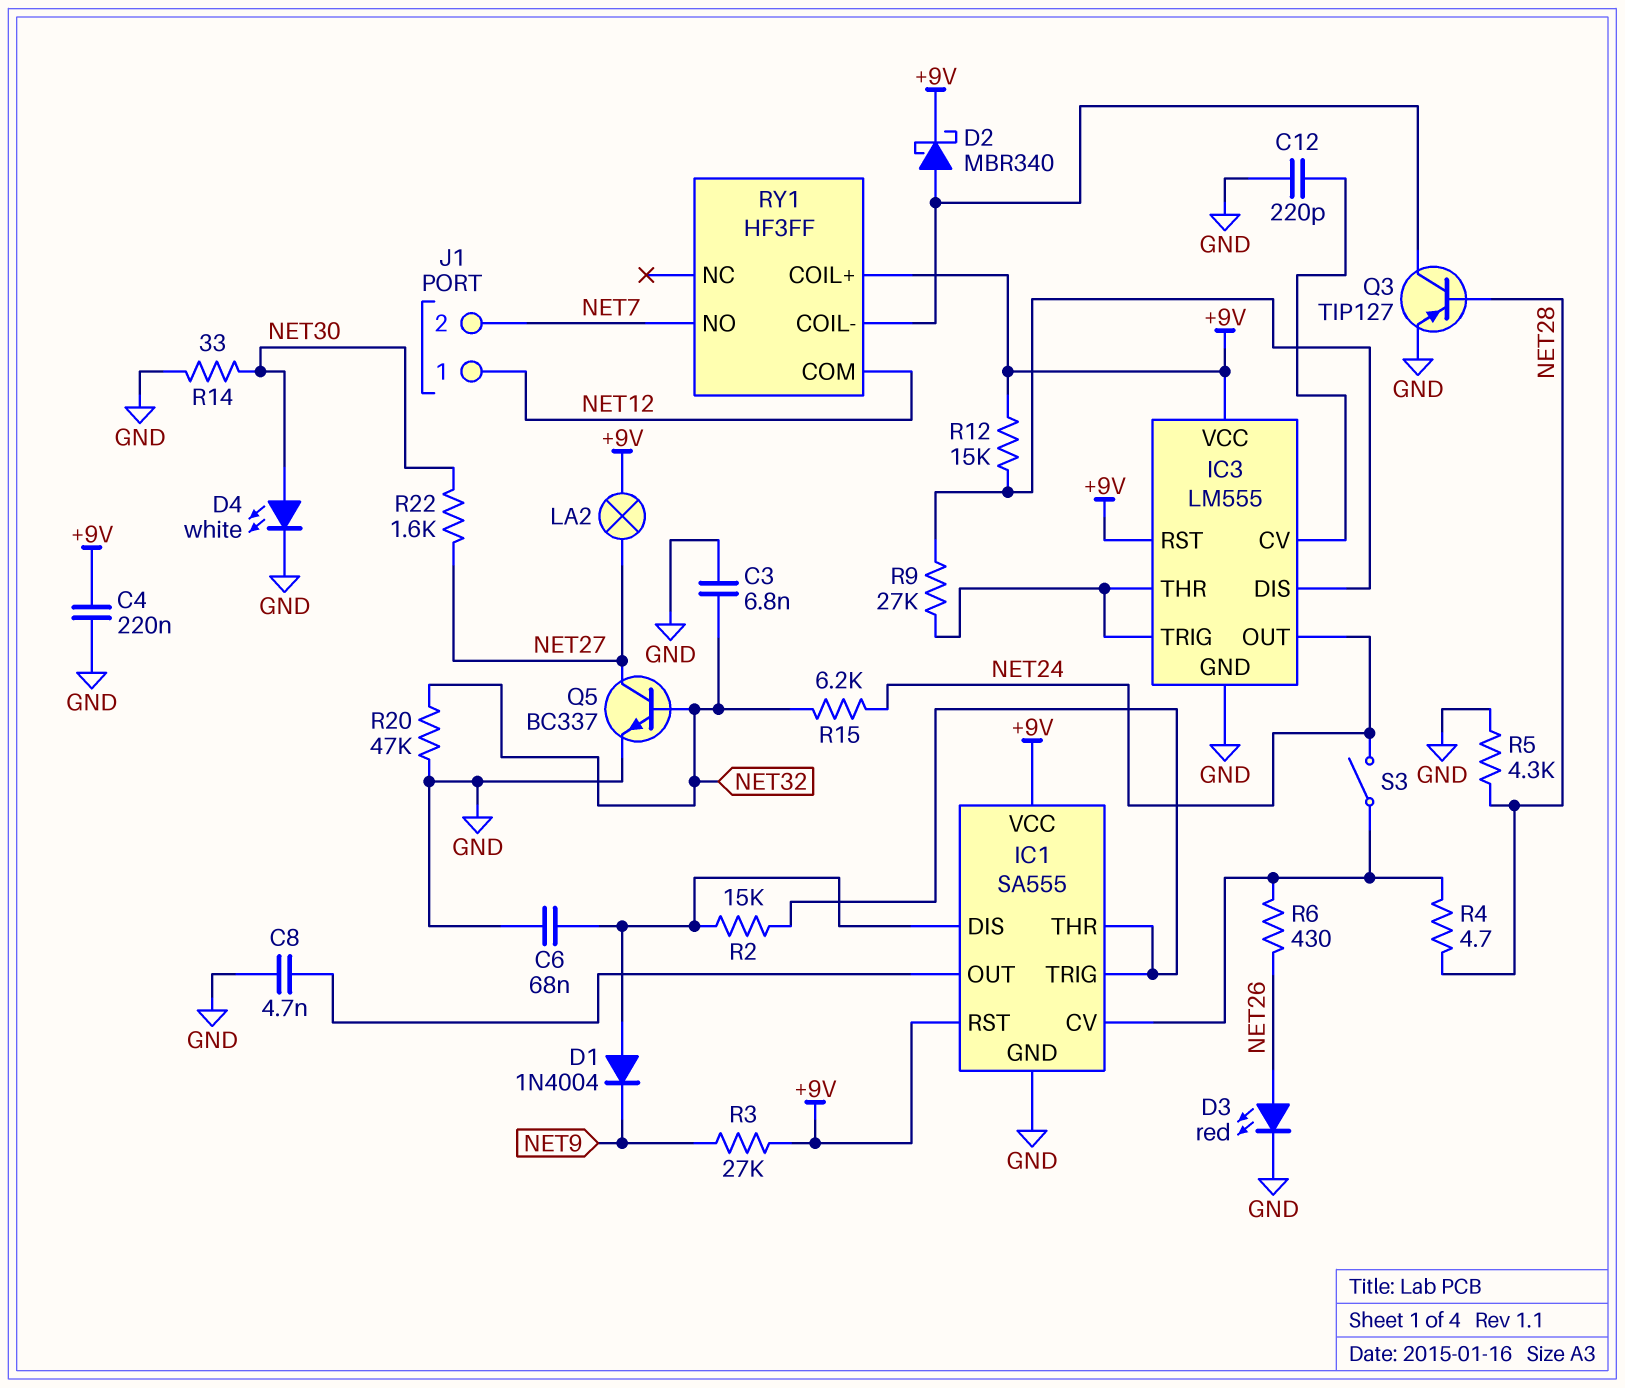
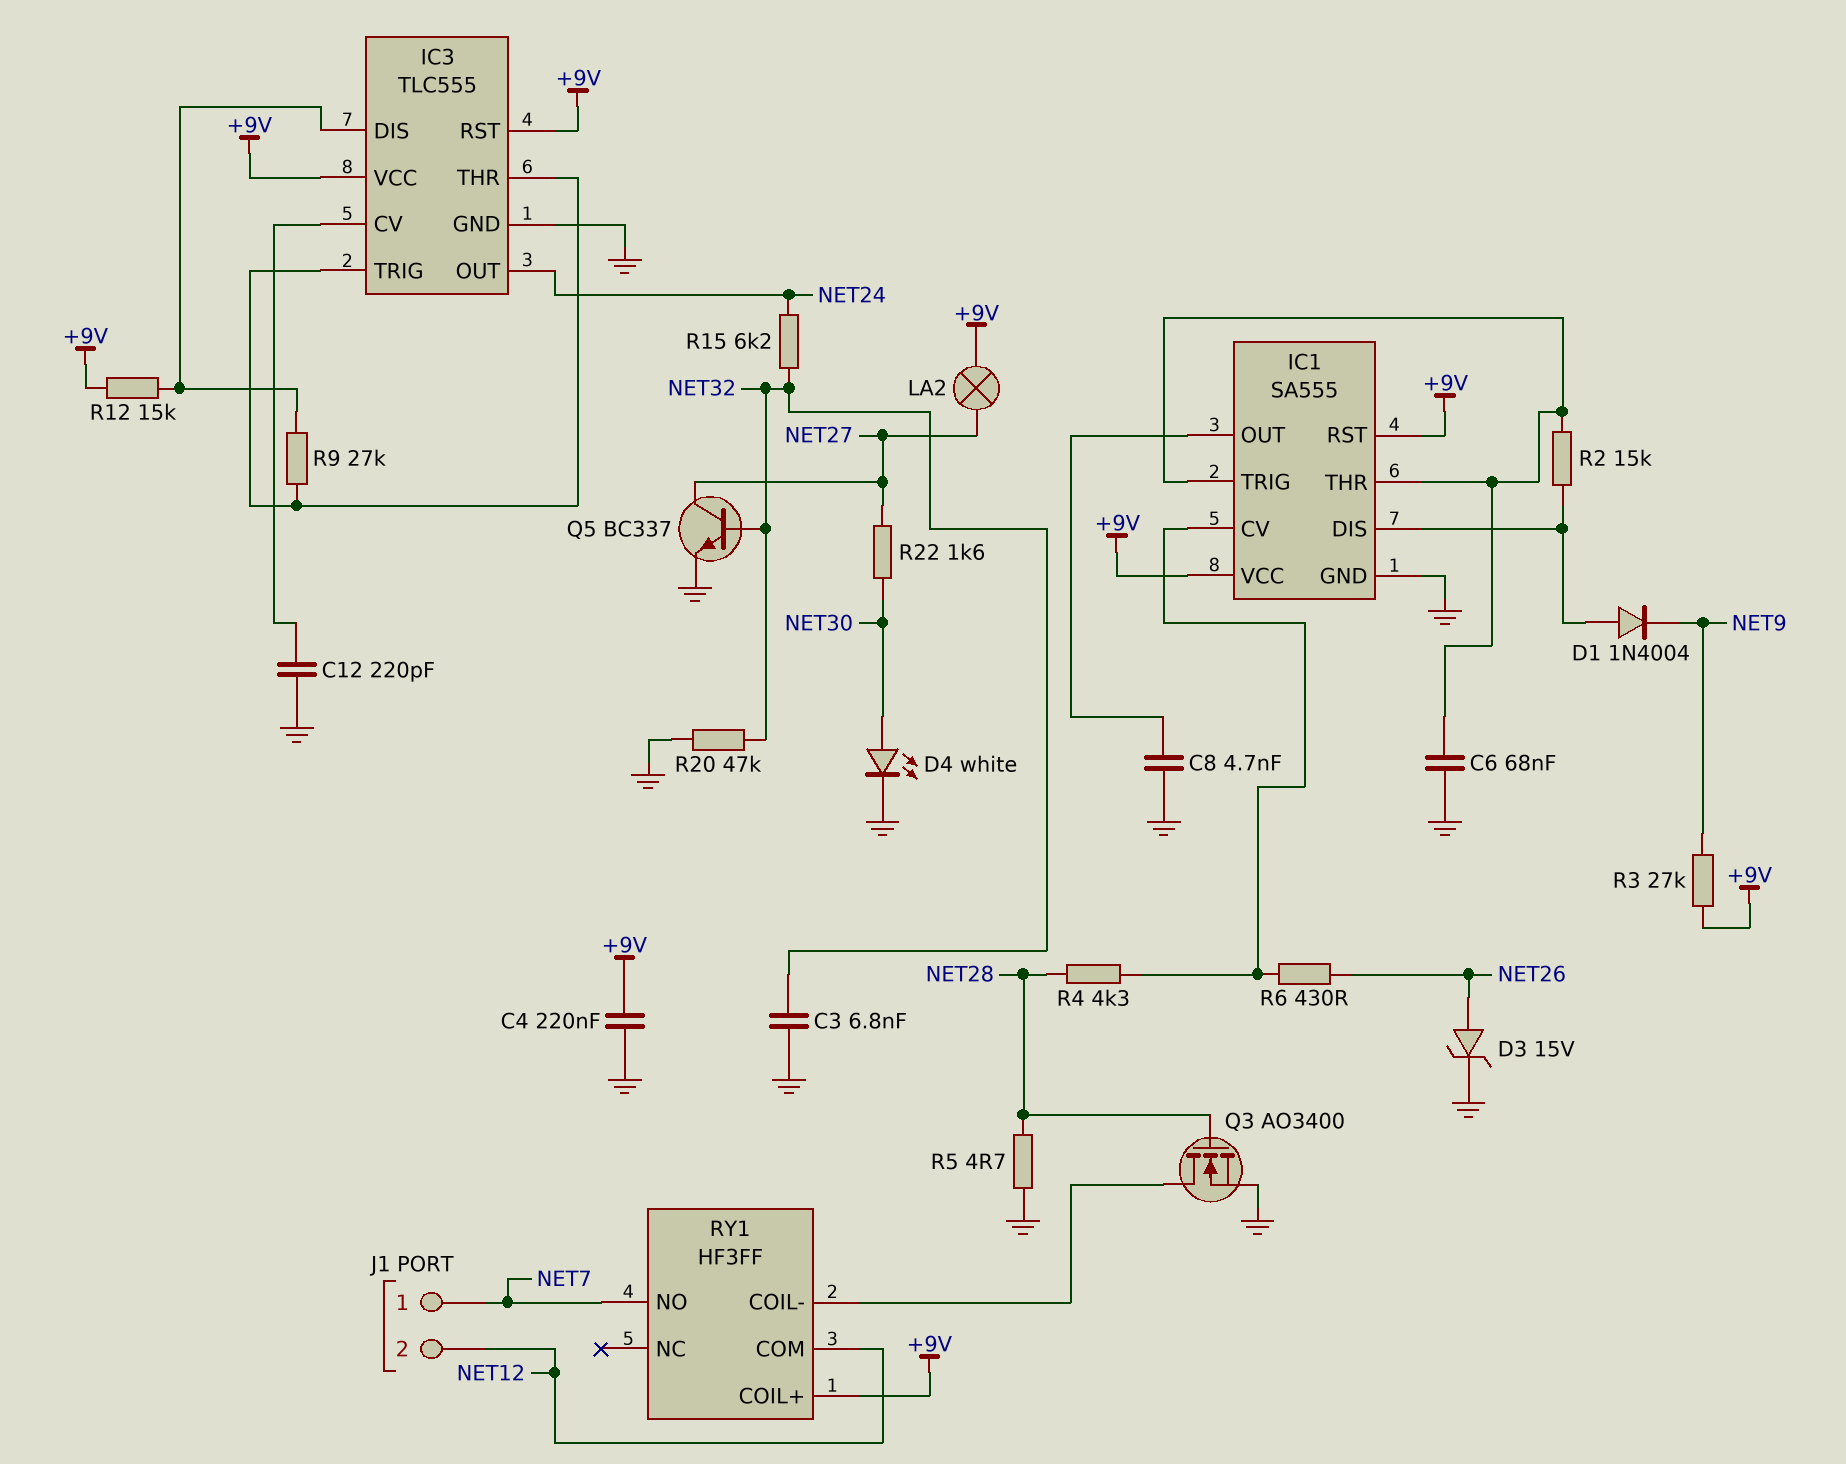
C6: 68nF (GND, IC1/DIS) -> 68nF (GND, IC1/THR)
D2: schottky MBR340 (A RY1/COIL-, K +9V) -> none
D3: LED red (A NET26, K GND) -> zener 15V (A NET26, K GND)
IC3: LM555 -> TLC555
J1 pin 1: NET12 -> NET7
J1 pin 2: NET7 -> NET12
Q3: PNP TIP127 (B NET28, C RY1/COIL-, E GND) -> NMOS AO3400 (G NET28, D RY1/COIL-, S GND)
R4: 4.7 (IC1/CV, NET28) -> 4.3k (IC1/CV, NET28)
R5: 4.3k (GND, NET28) -> 4.7 (GND, NET28)
R14: 33 (GND, NET30) -> none
S3: switch (IC1/CV, NET24) -> none

